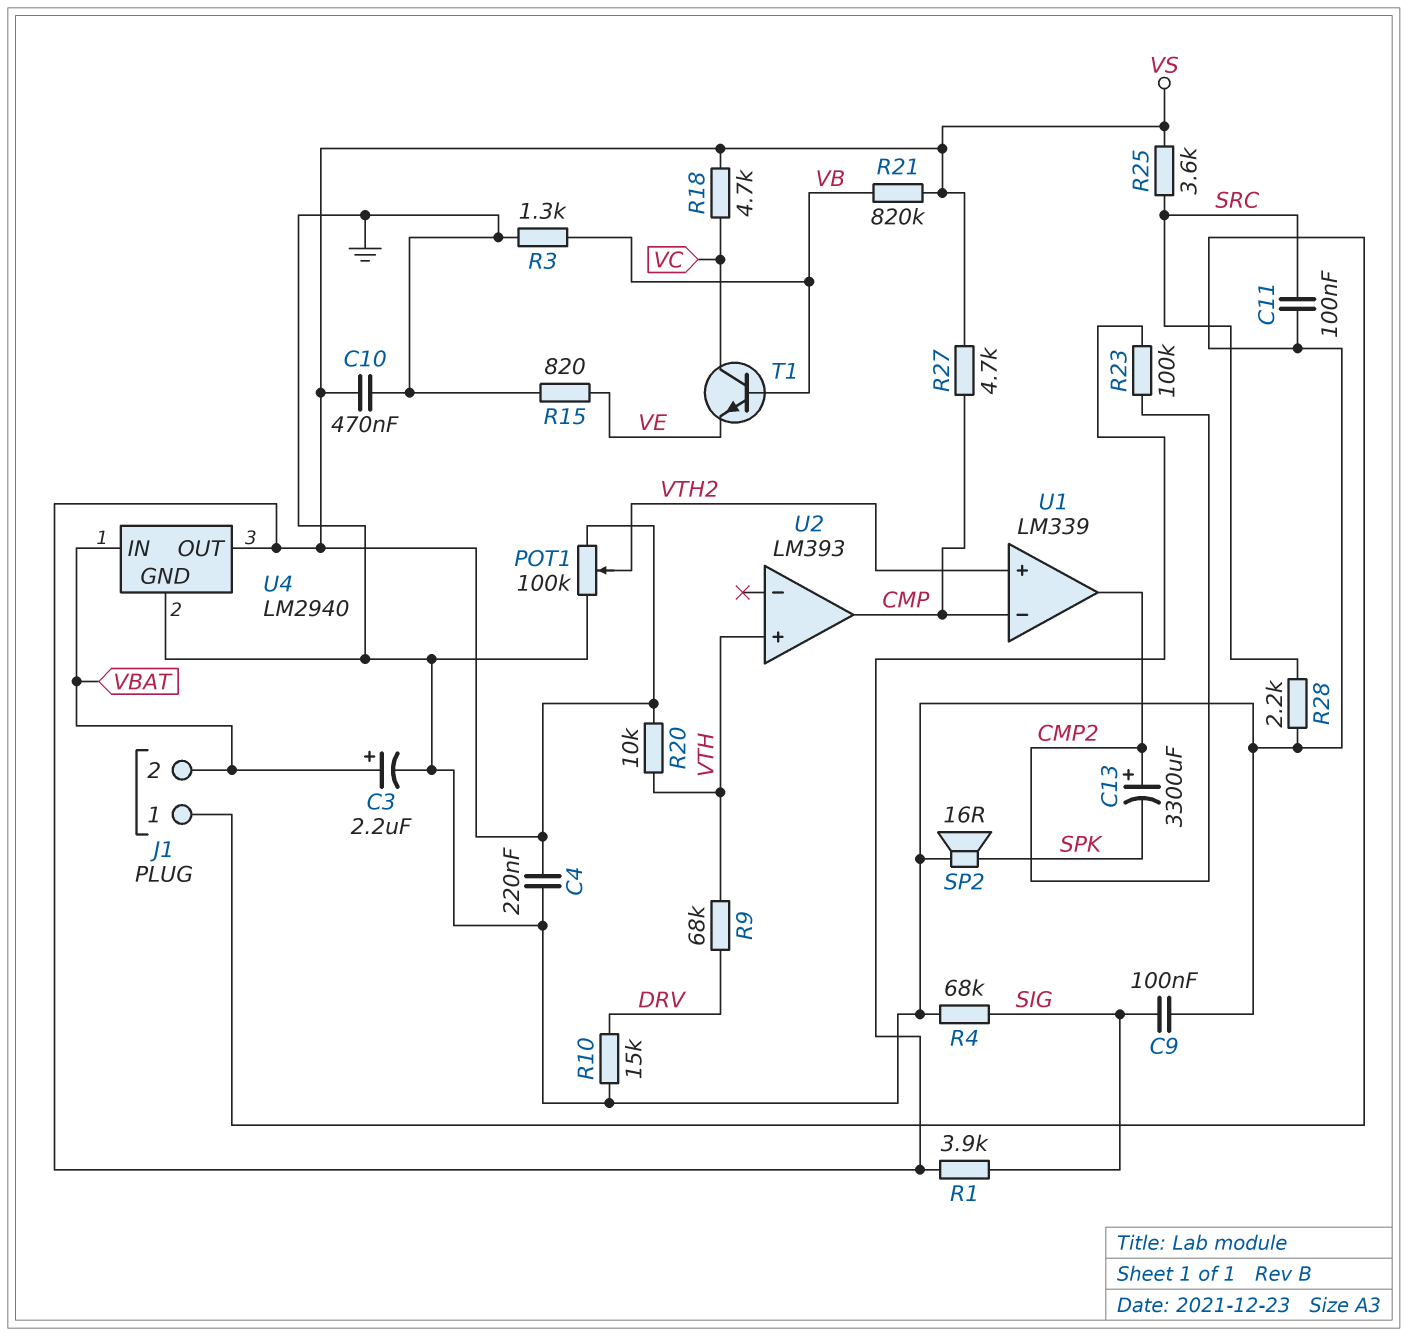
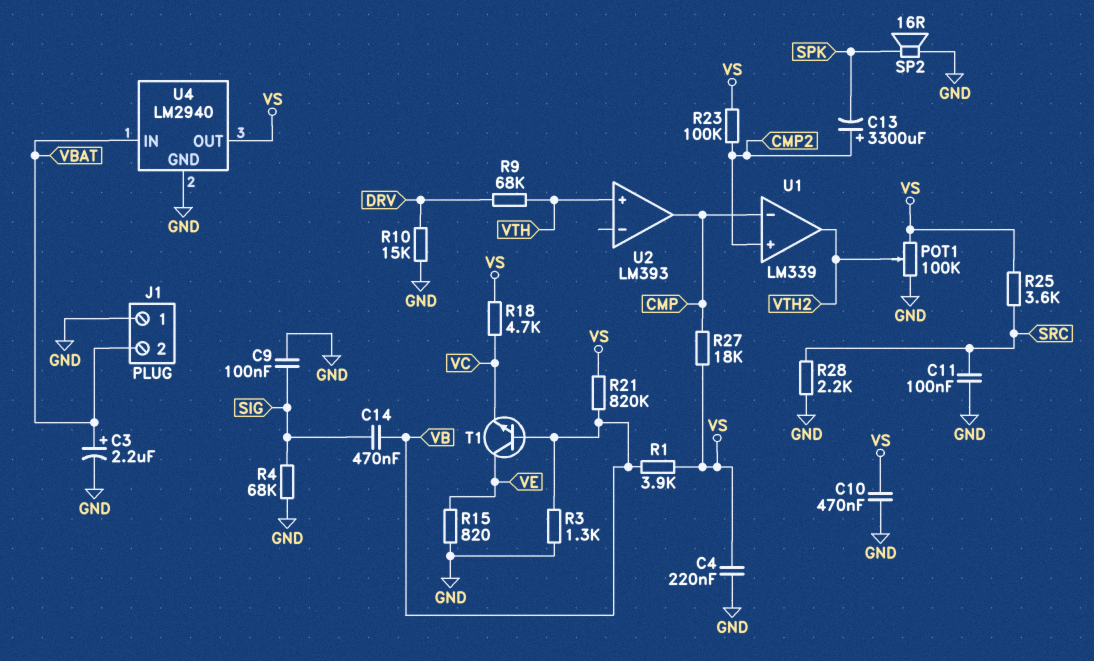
C14: none -> 470nF (SIG, VB)
R1: 3.9k (SIG, VS) -> 3.9k (VB, VS)
R20: 10k (VS, VTH) -> none
R27: 4.7k (CMP, VS) -> 18k (CMP, VS)
T1: NPN (B VB, C VC, E VE) -> NPN (B VB, C VE, E VC)
U1 pin in+: VTH2 -> CMP2
U1 pin out: CMP2 -> VTH2

